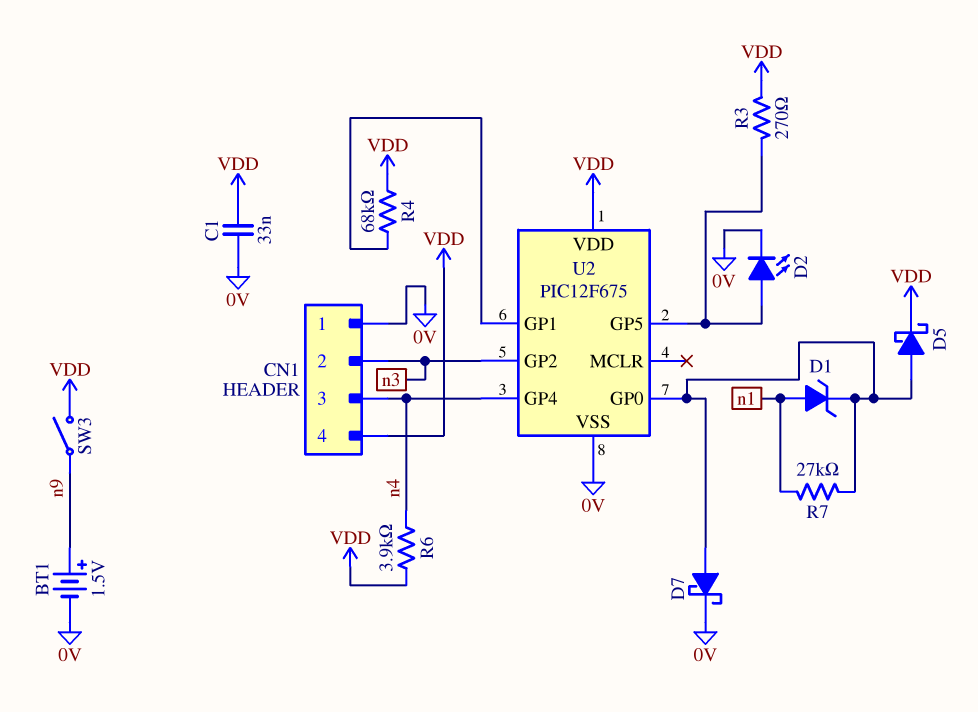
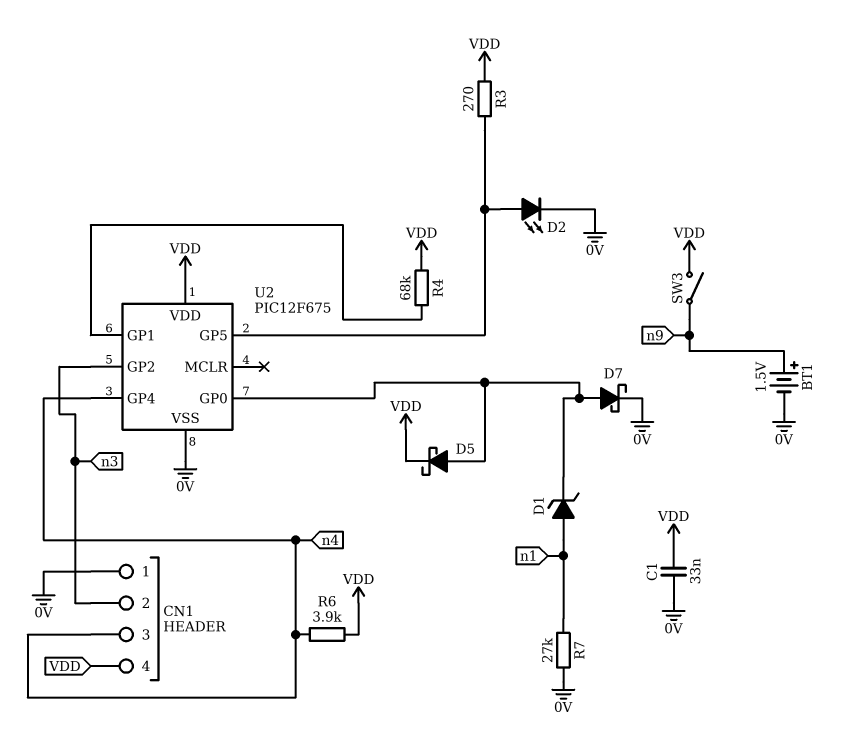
R7: 27k (U2/GP0, n1) -> 27k (0V, n1)

